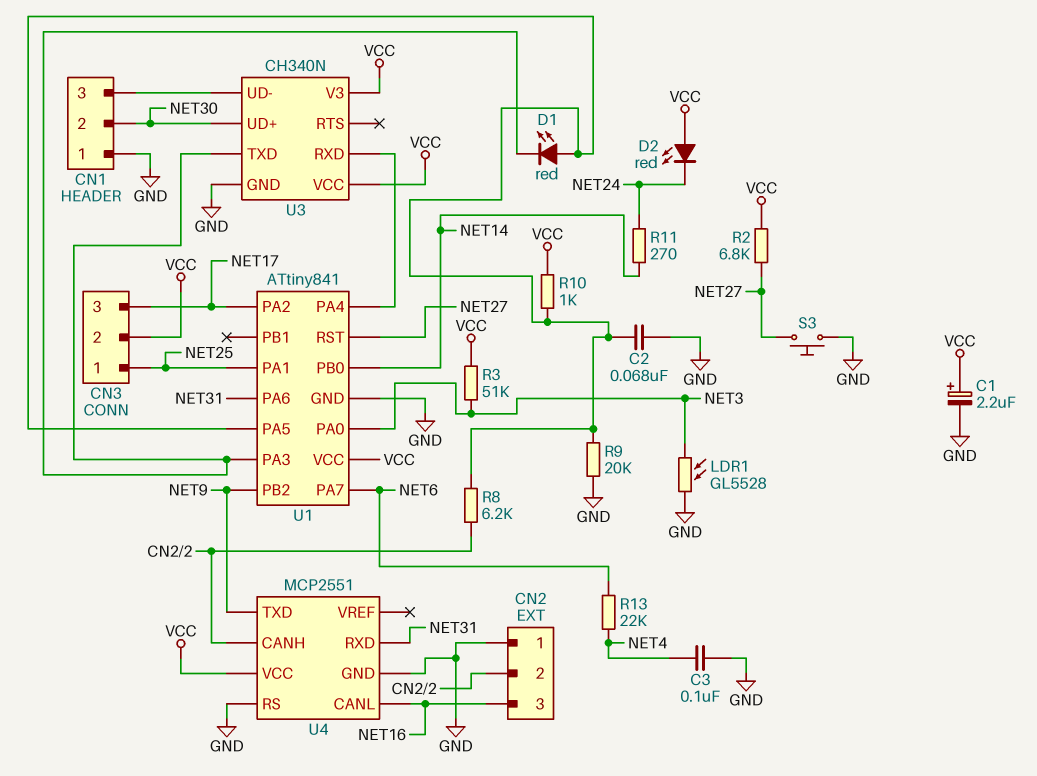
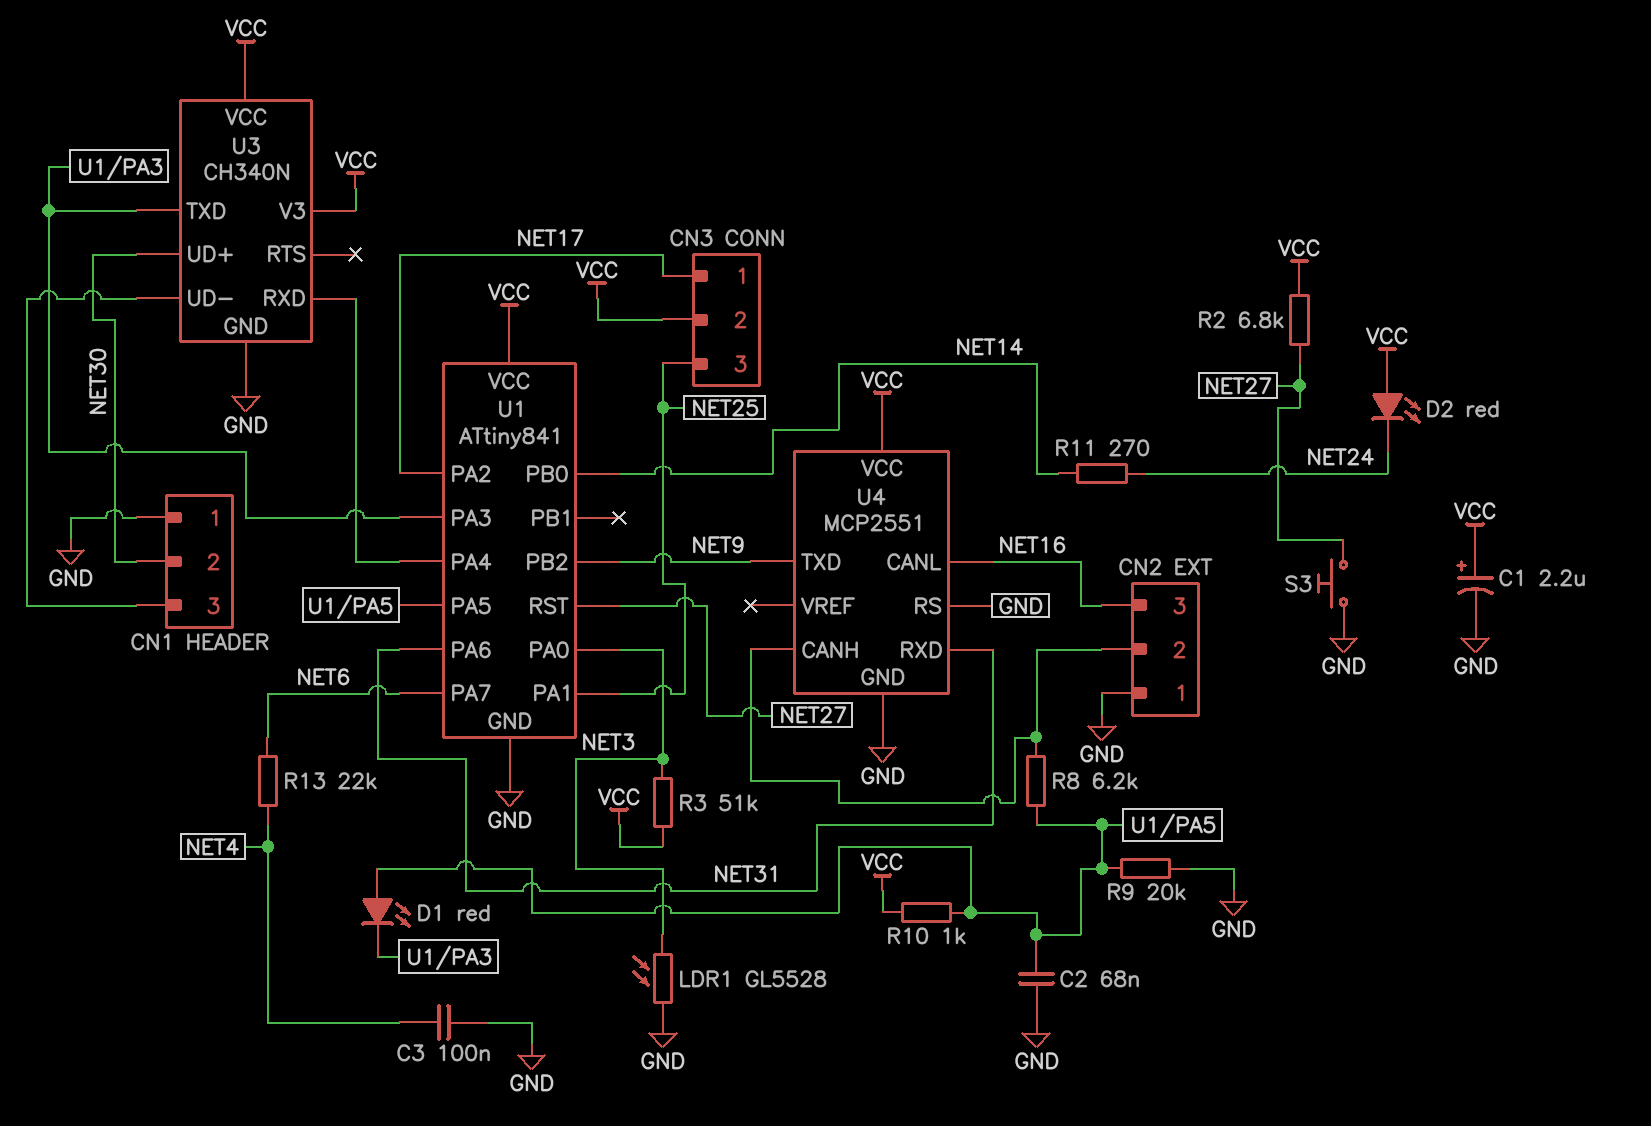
CN3 pin 1: NET25 -> NET17
CN3 pin 3: NET17 -> NET25

